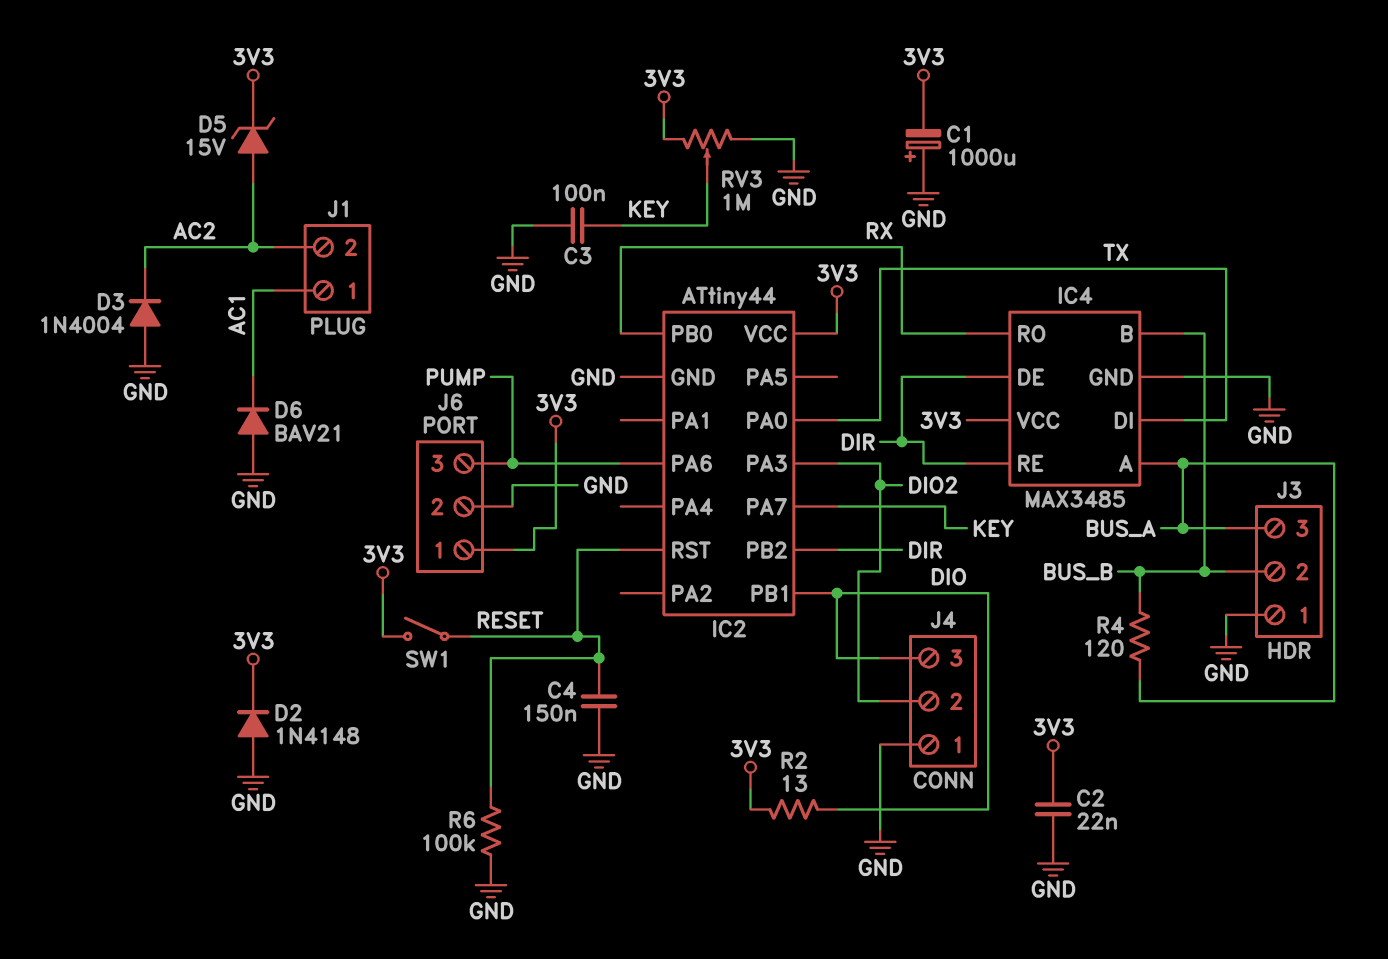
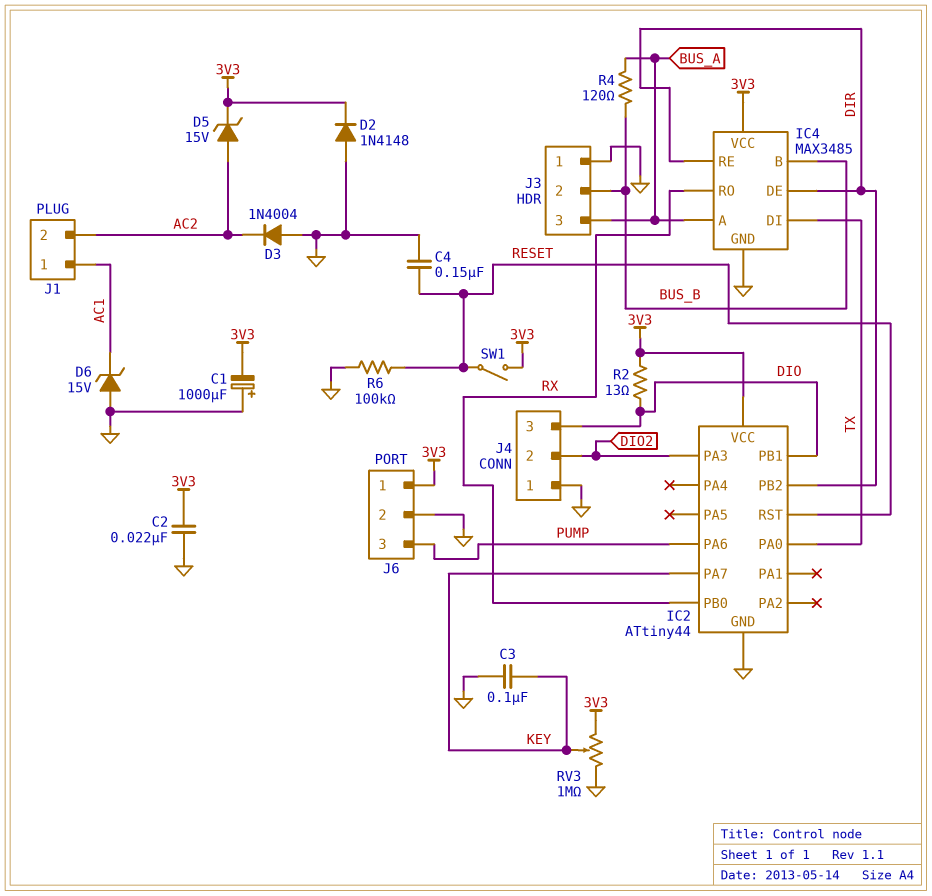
D6: diode BAV21 (A GND, K AC1) -> zener 15V (A GND, K AC1)

